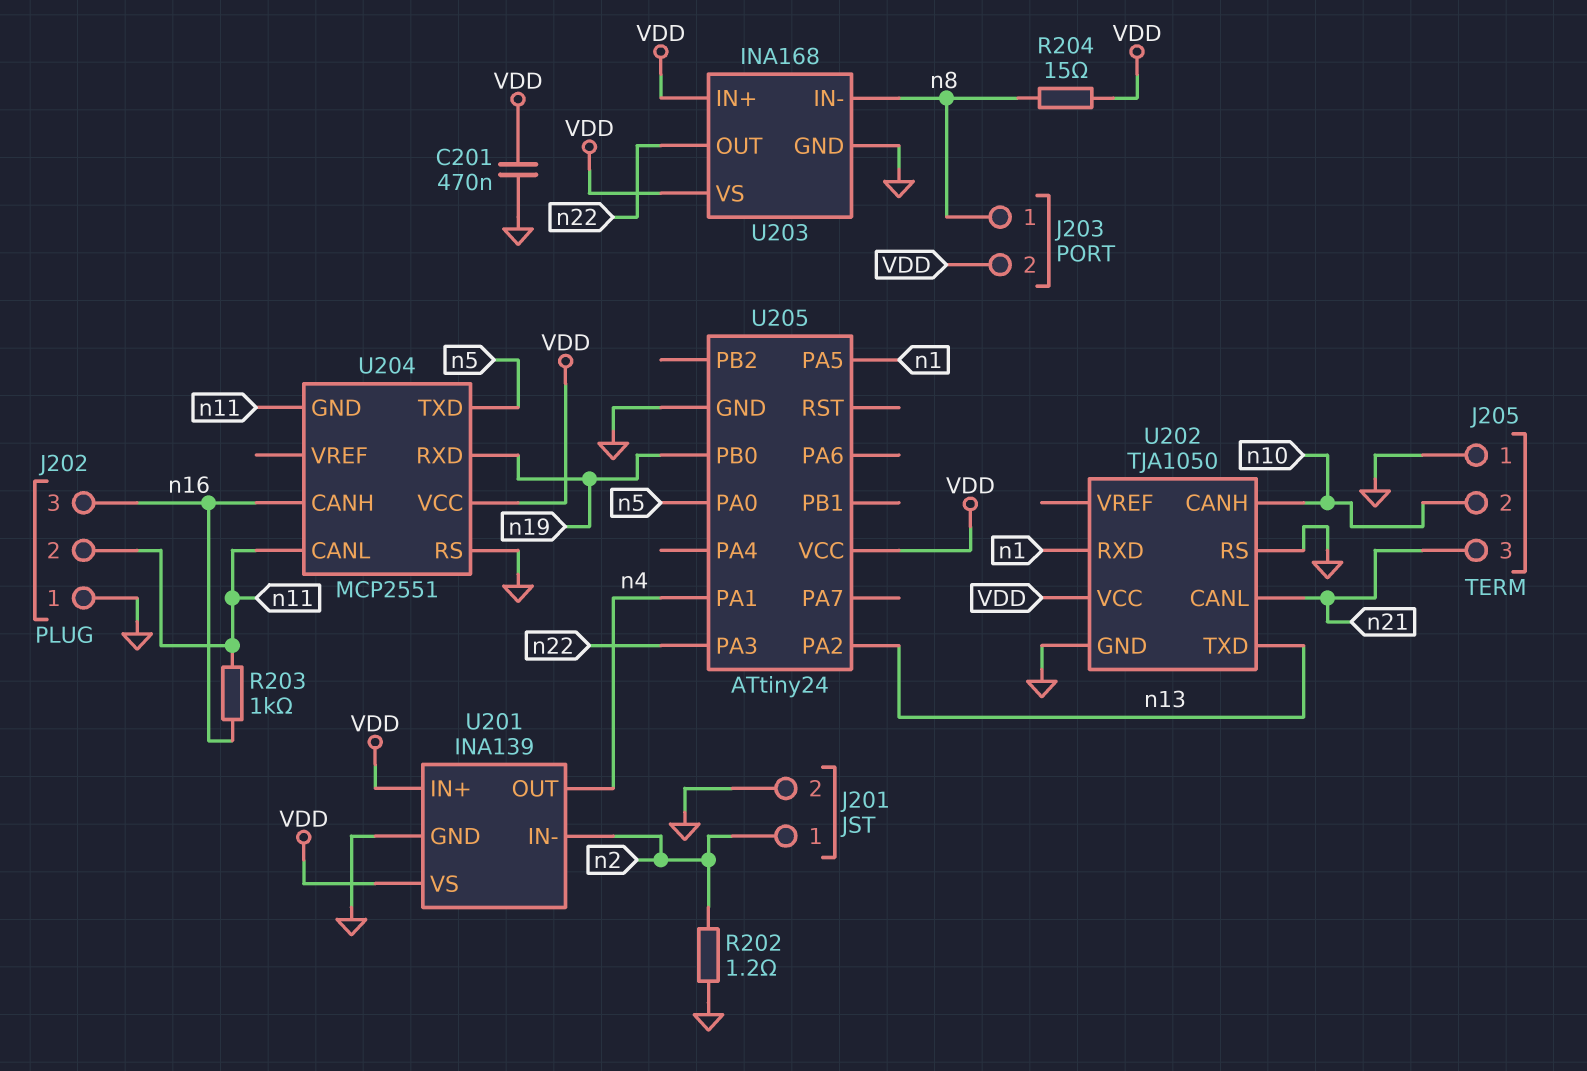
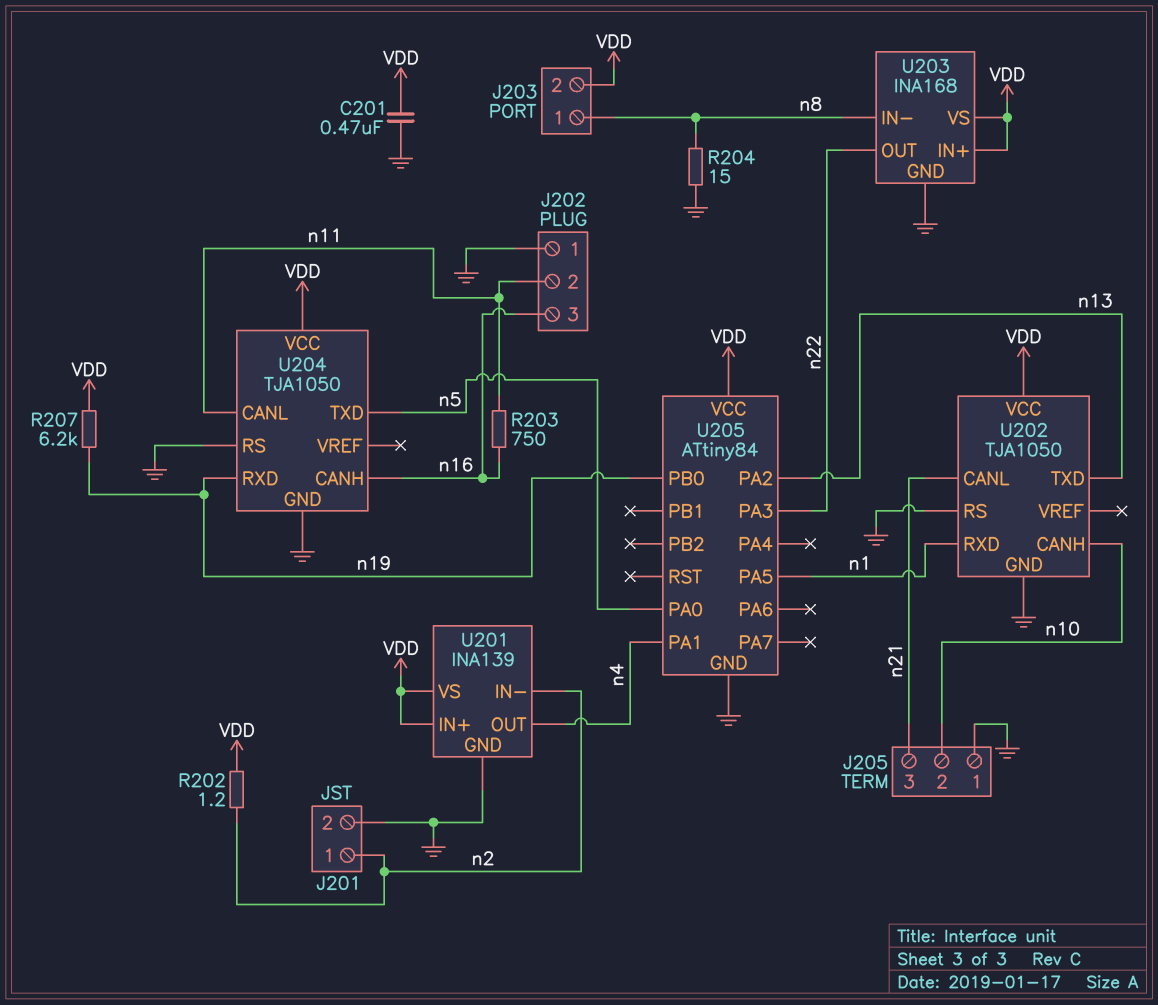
R202: 1.2 (GND, n2) -> 1.2 (VDD, n2)
R203: 1k (n11, n16) -> 750 (n11, n16)
R204: 15 (VDD, n8) -> 15 (GND, n8)
R207: none -> 6.2k (VDD, n19)
U204: MCP2551 -> TJA1050
U204 pin GND: n11 -> GND
U205: ATtiny24 -> ATtiny84

